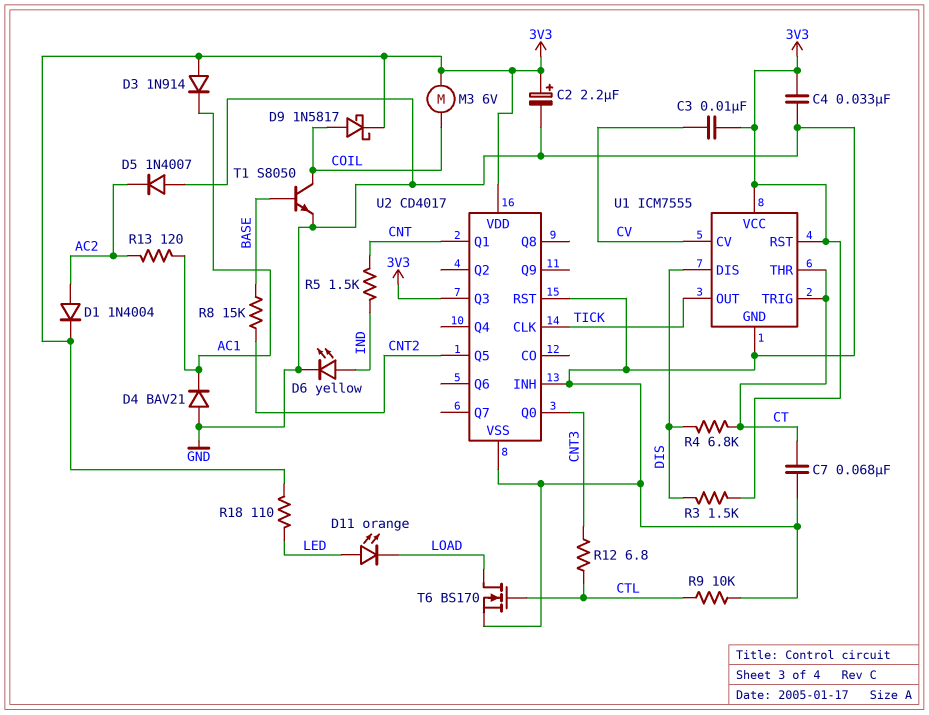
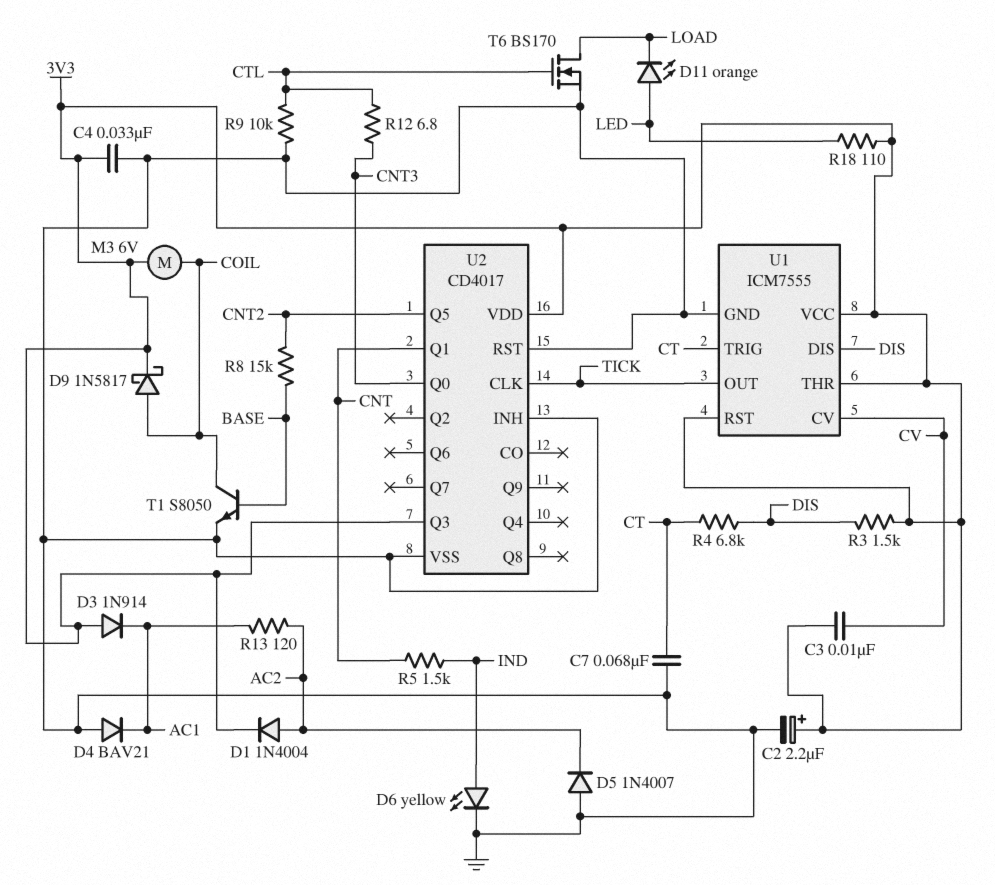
U1 pin THR: CT -> 3V3

